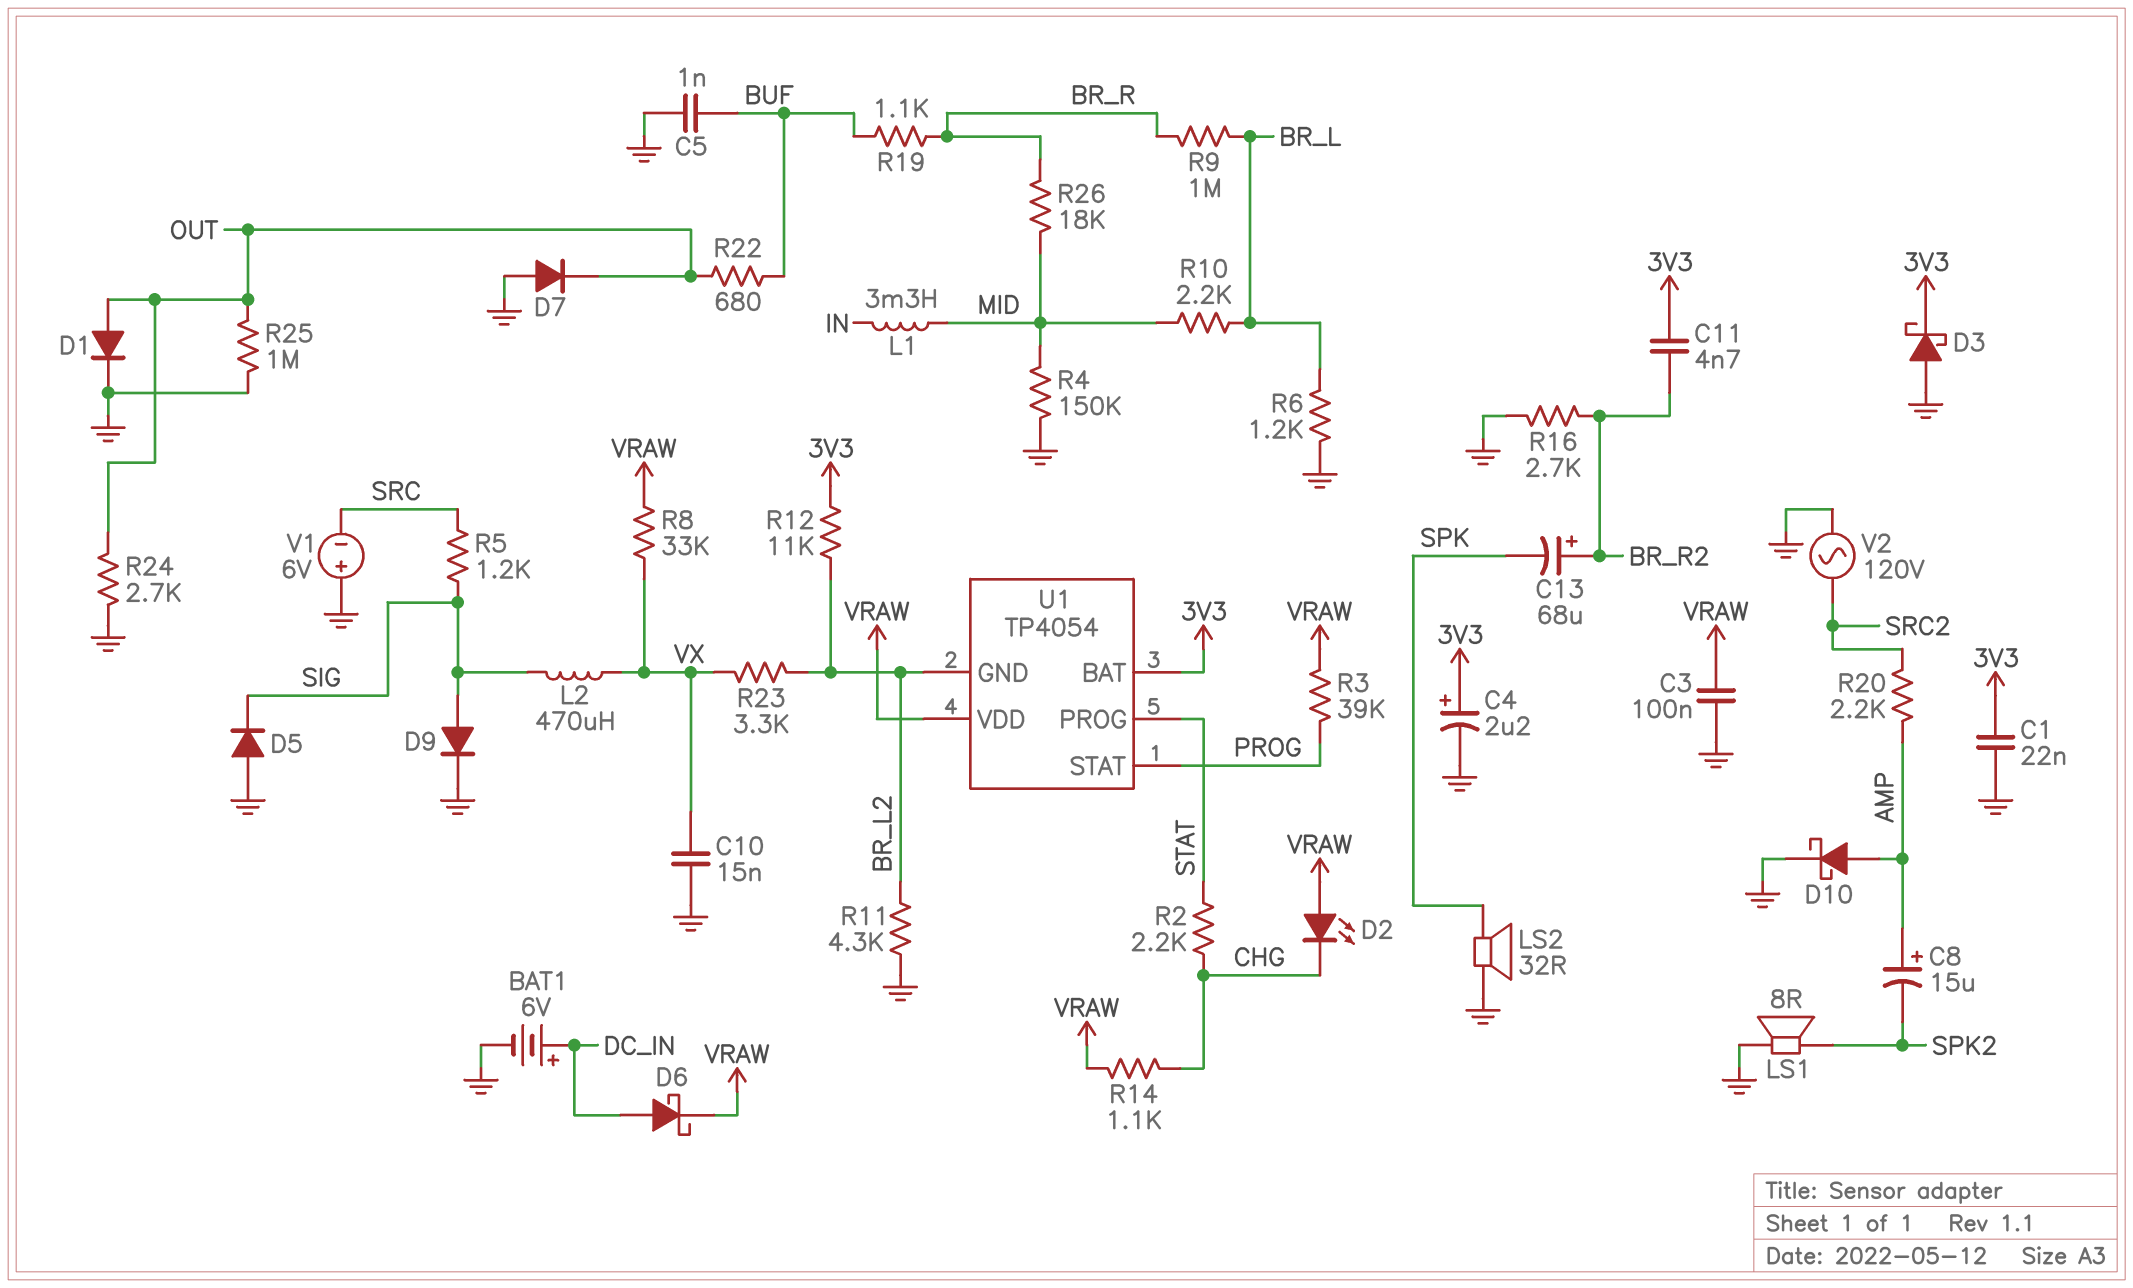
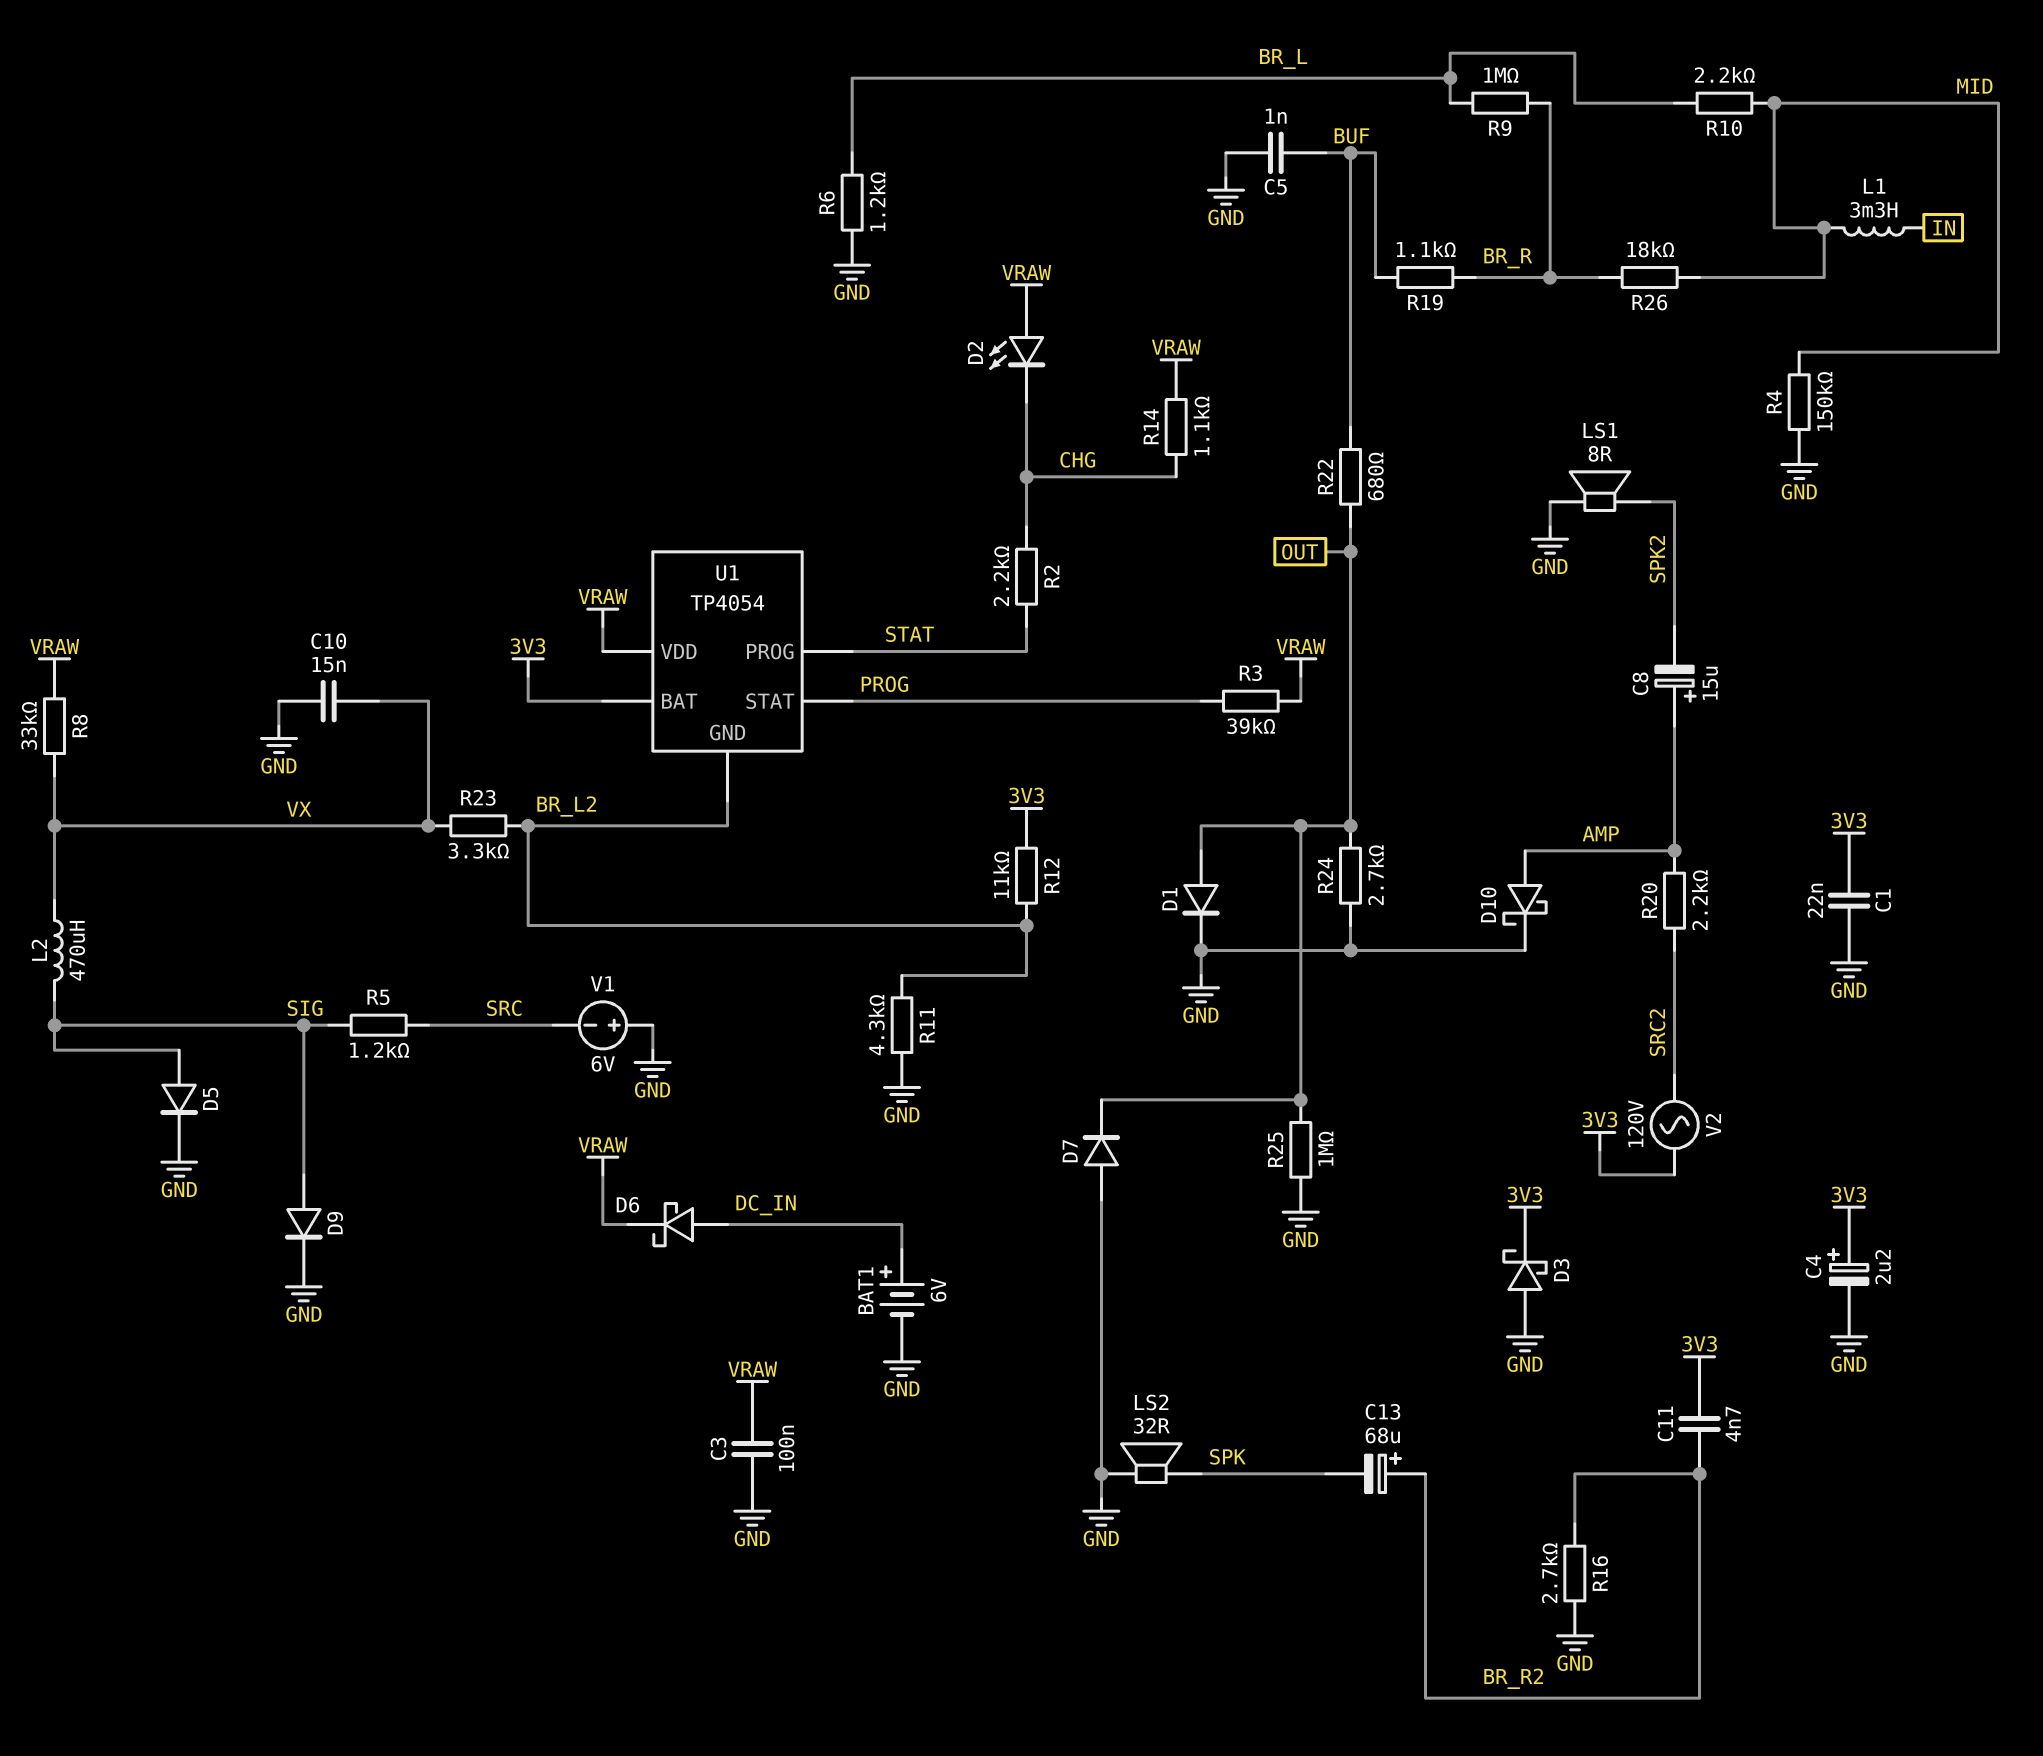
D5: diode (A GND, K SIG) -> diode (A SIG, K GND)
V2: AC 120V (GND, SRC2) -> AC 120V (3V3, SRC2)

